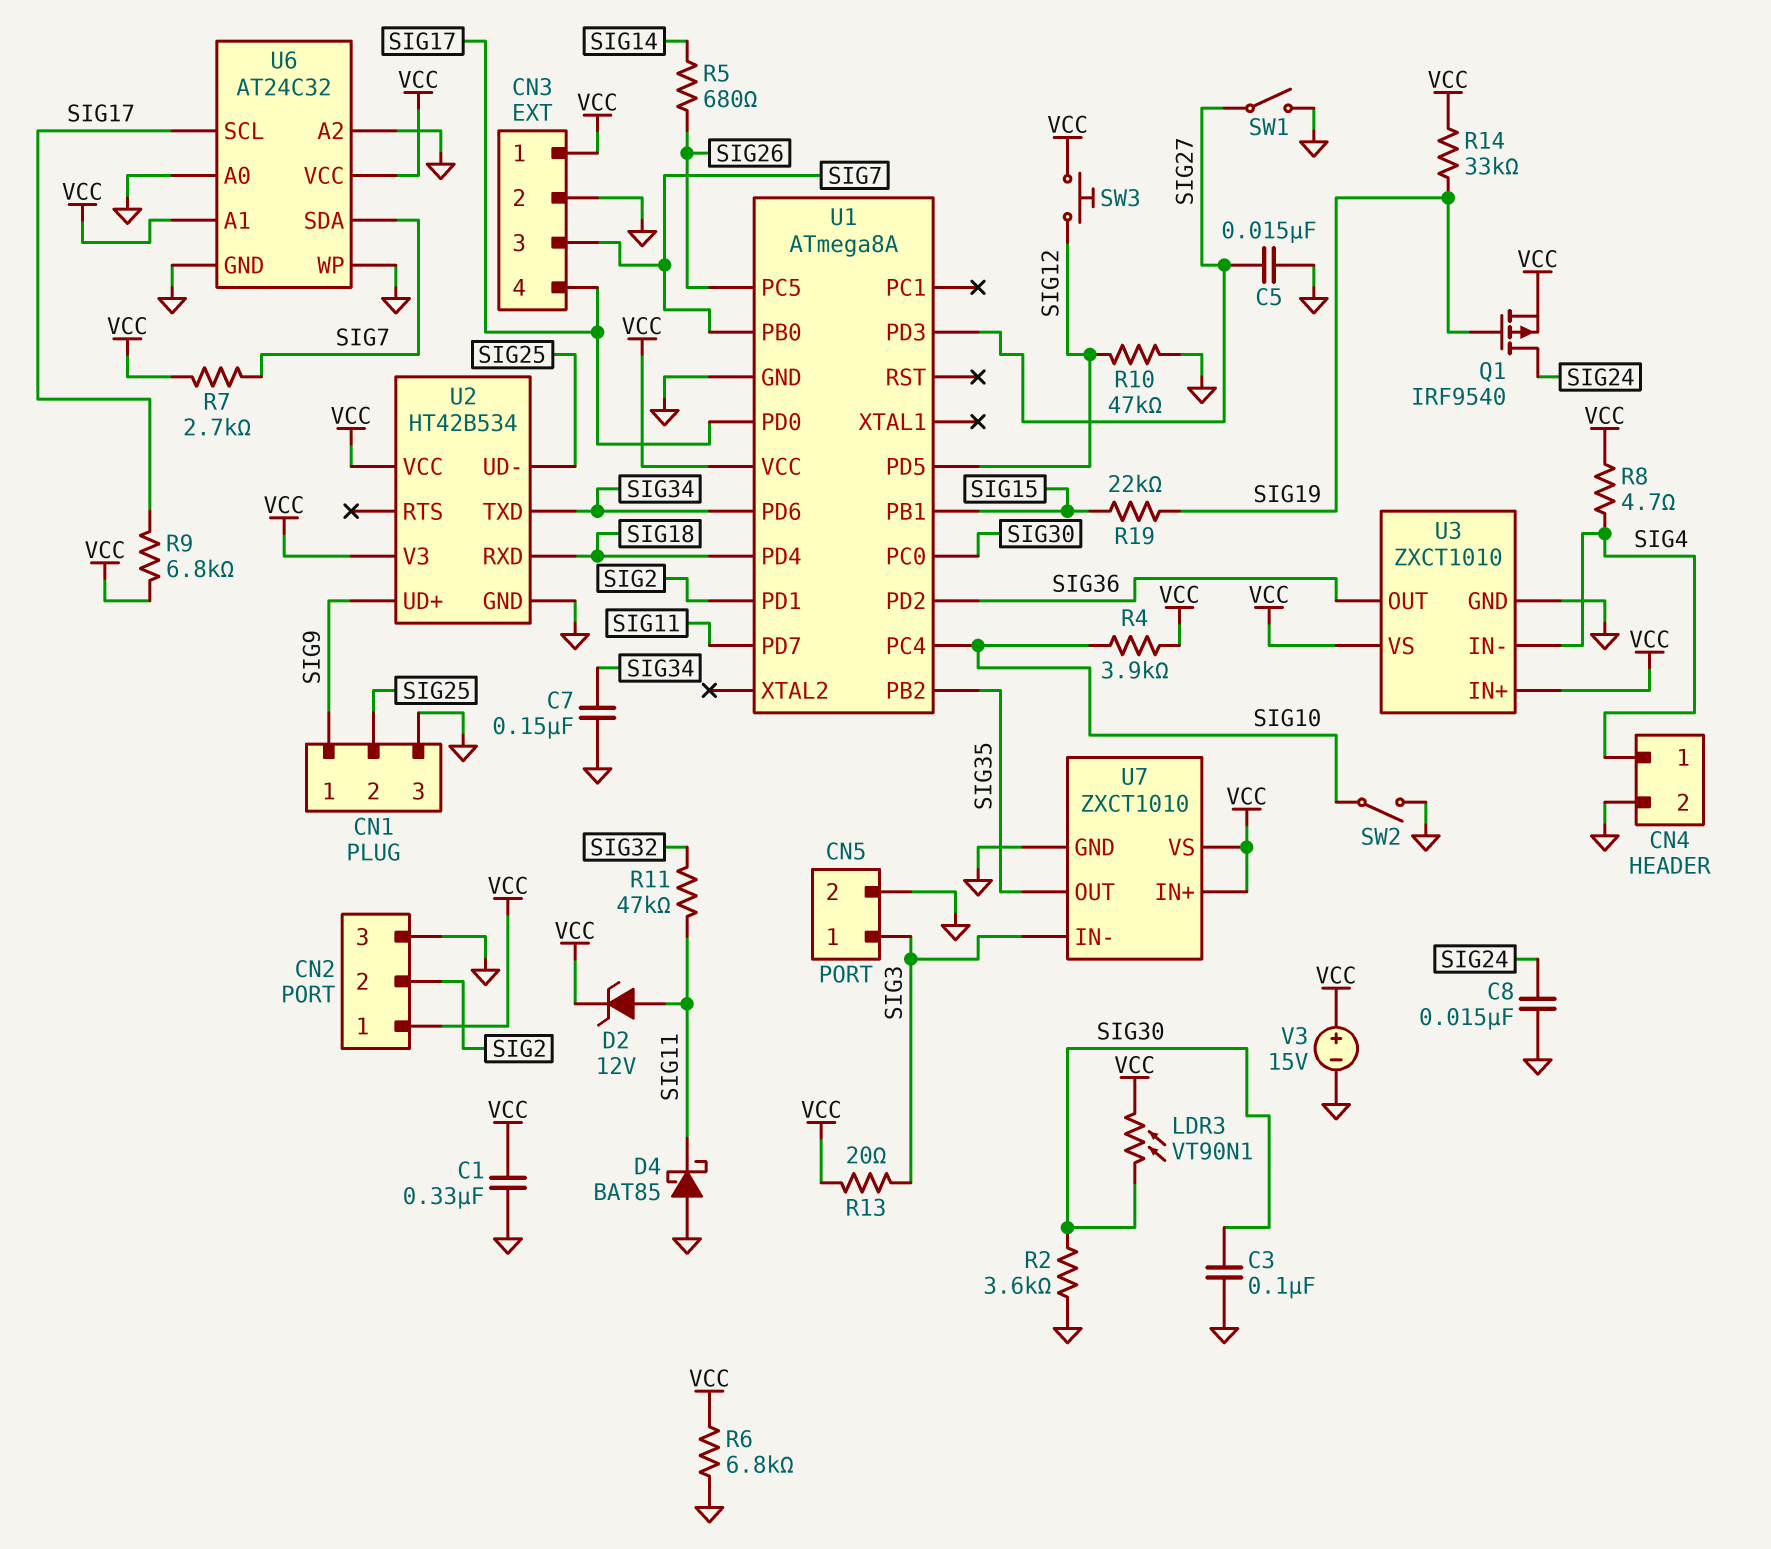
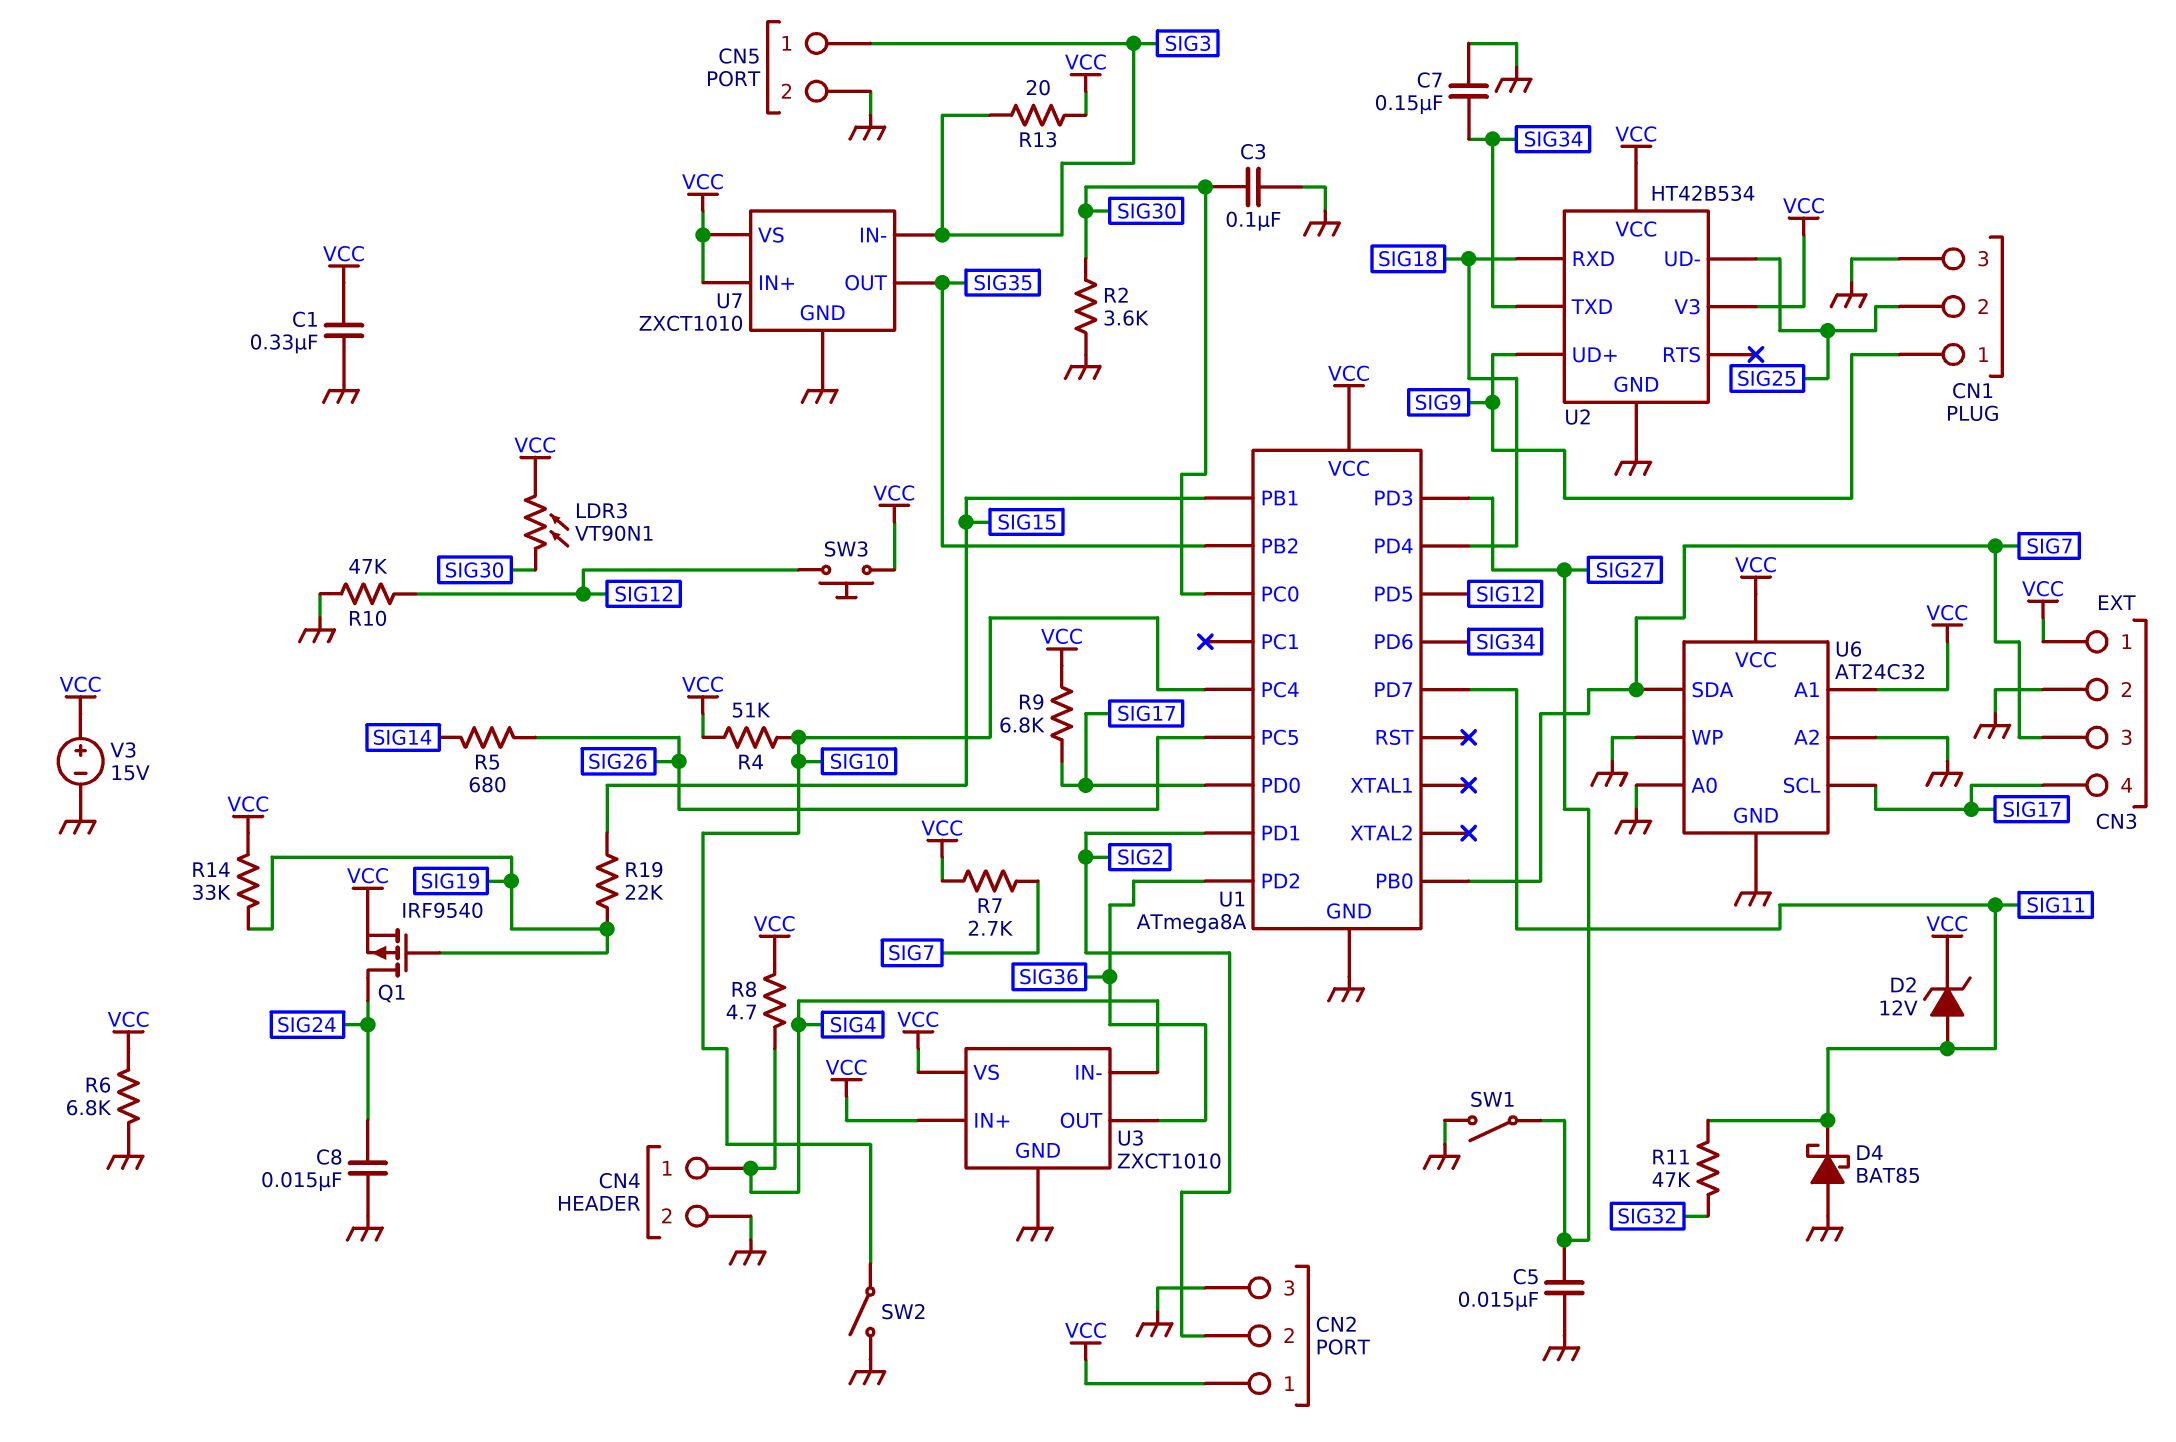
R4: 3.9k (SIG10, VCC) -> 51k (SIG10, VCC)

